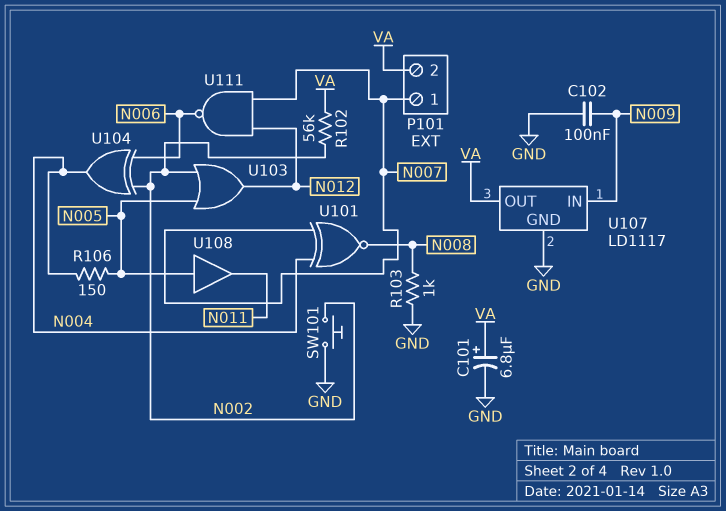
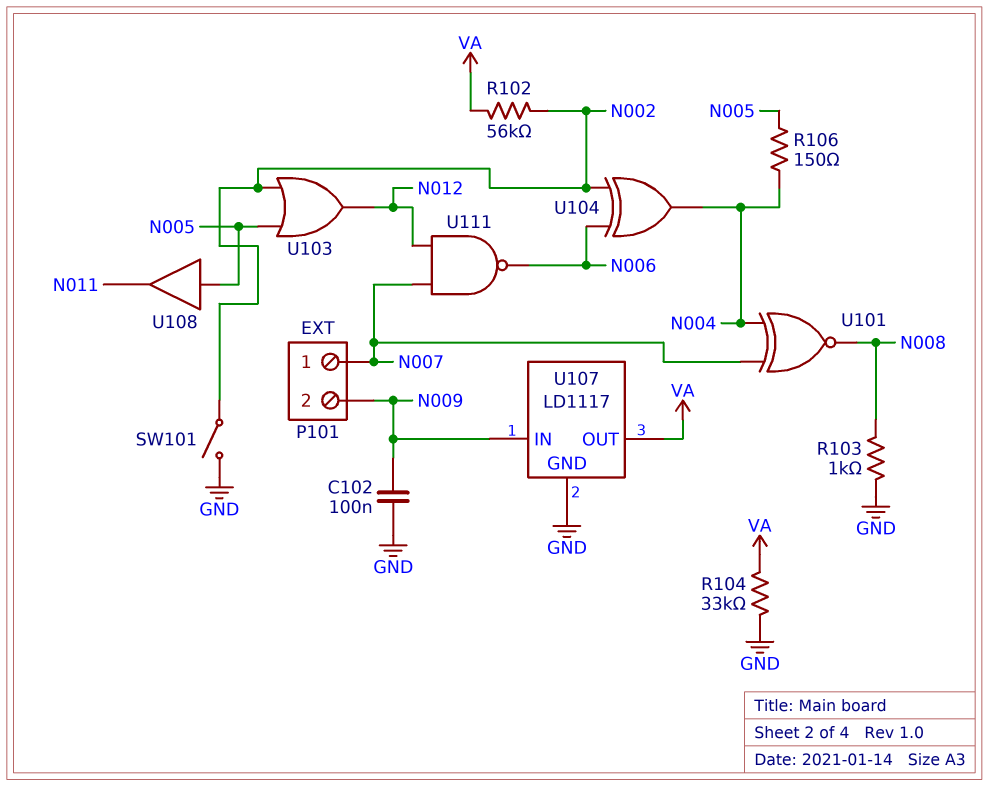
C101: 6.8uF (plus VA, minus GND) -> none
P101 pin 2: VA -> N009
R104: none -> 33k (GND, VA)
SW101: button (GND, N002) -> switch (GND, N002)

